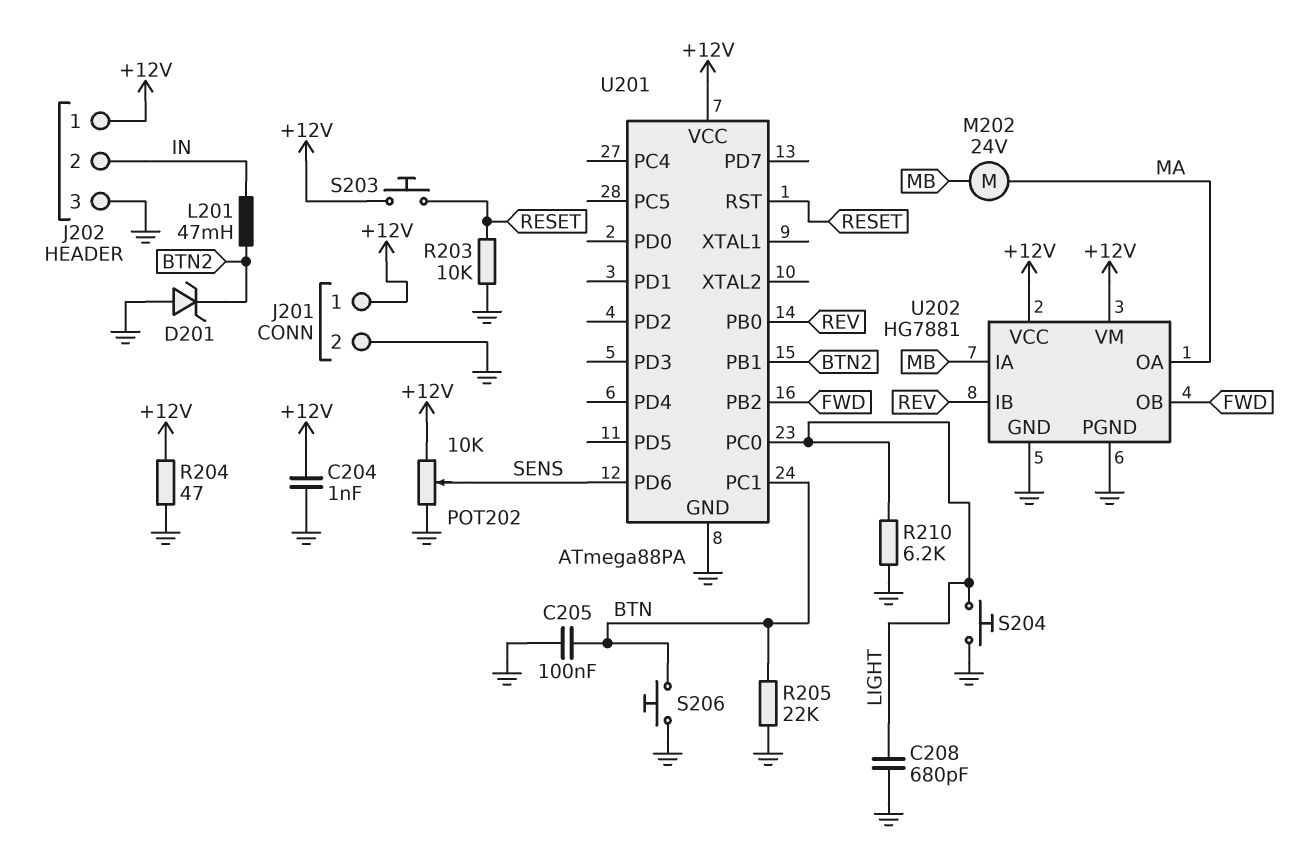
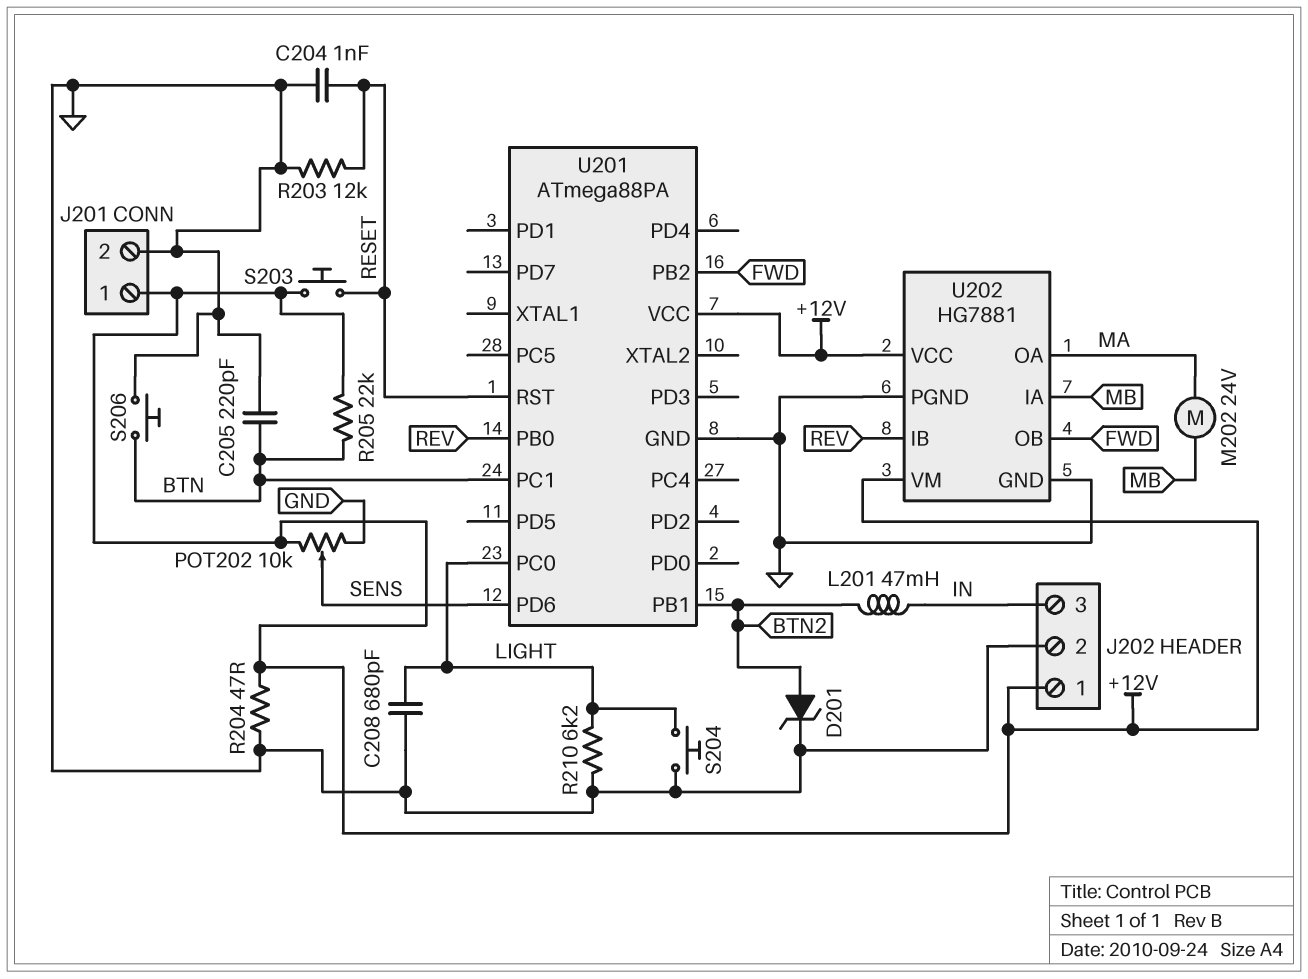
C204: 1nF (+12V, GND) -> 1nF (GND, RESET)
C205: 100nF (BTN, GND) -> 220pF (BTN, GND)
D201: zener (A GND, K BTN2) -> zener (A BTN2, K GND)
J202 pin 2: IN -> GND
J202 pin 3: GND -> IN
R203: 10k (GND, RESET) -> 12k (GND, RESET)
R205: 22k (BTN, GND) -> 22k (+12V, BTN)

